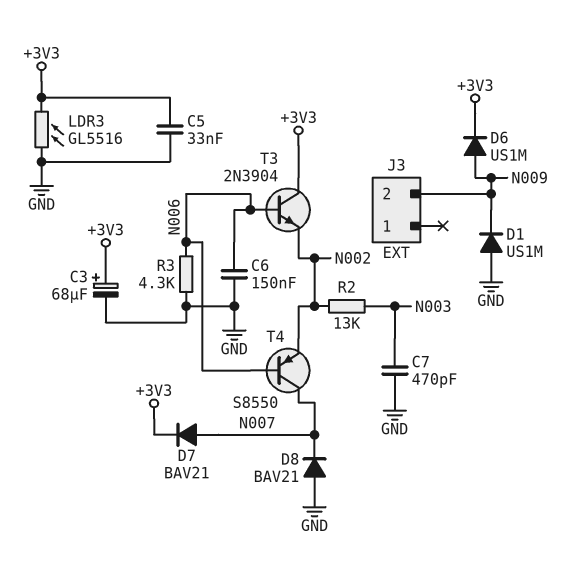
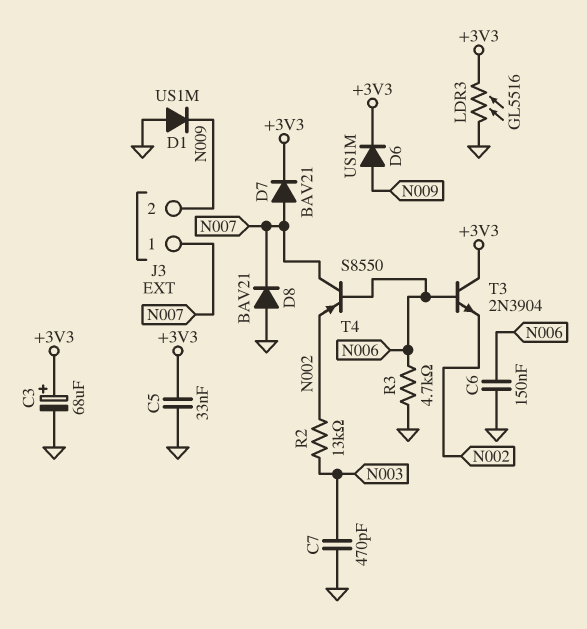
J3 pin 1: none -> N007
R3: 4.3k (GND, N006) -> 4.7k (GND, N006)

